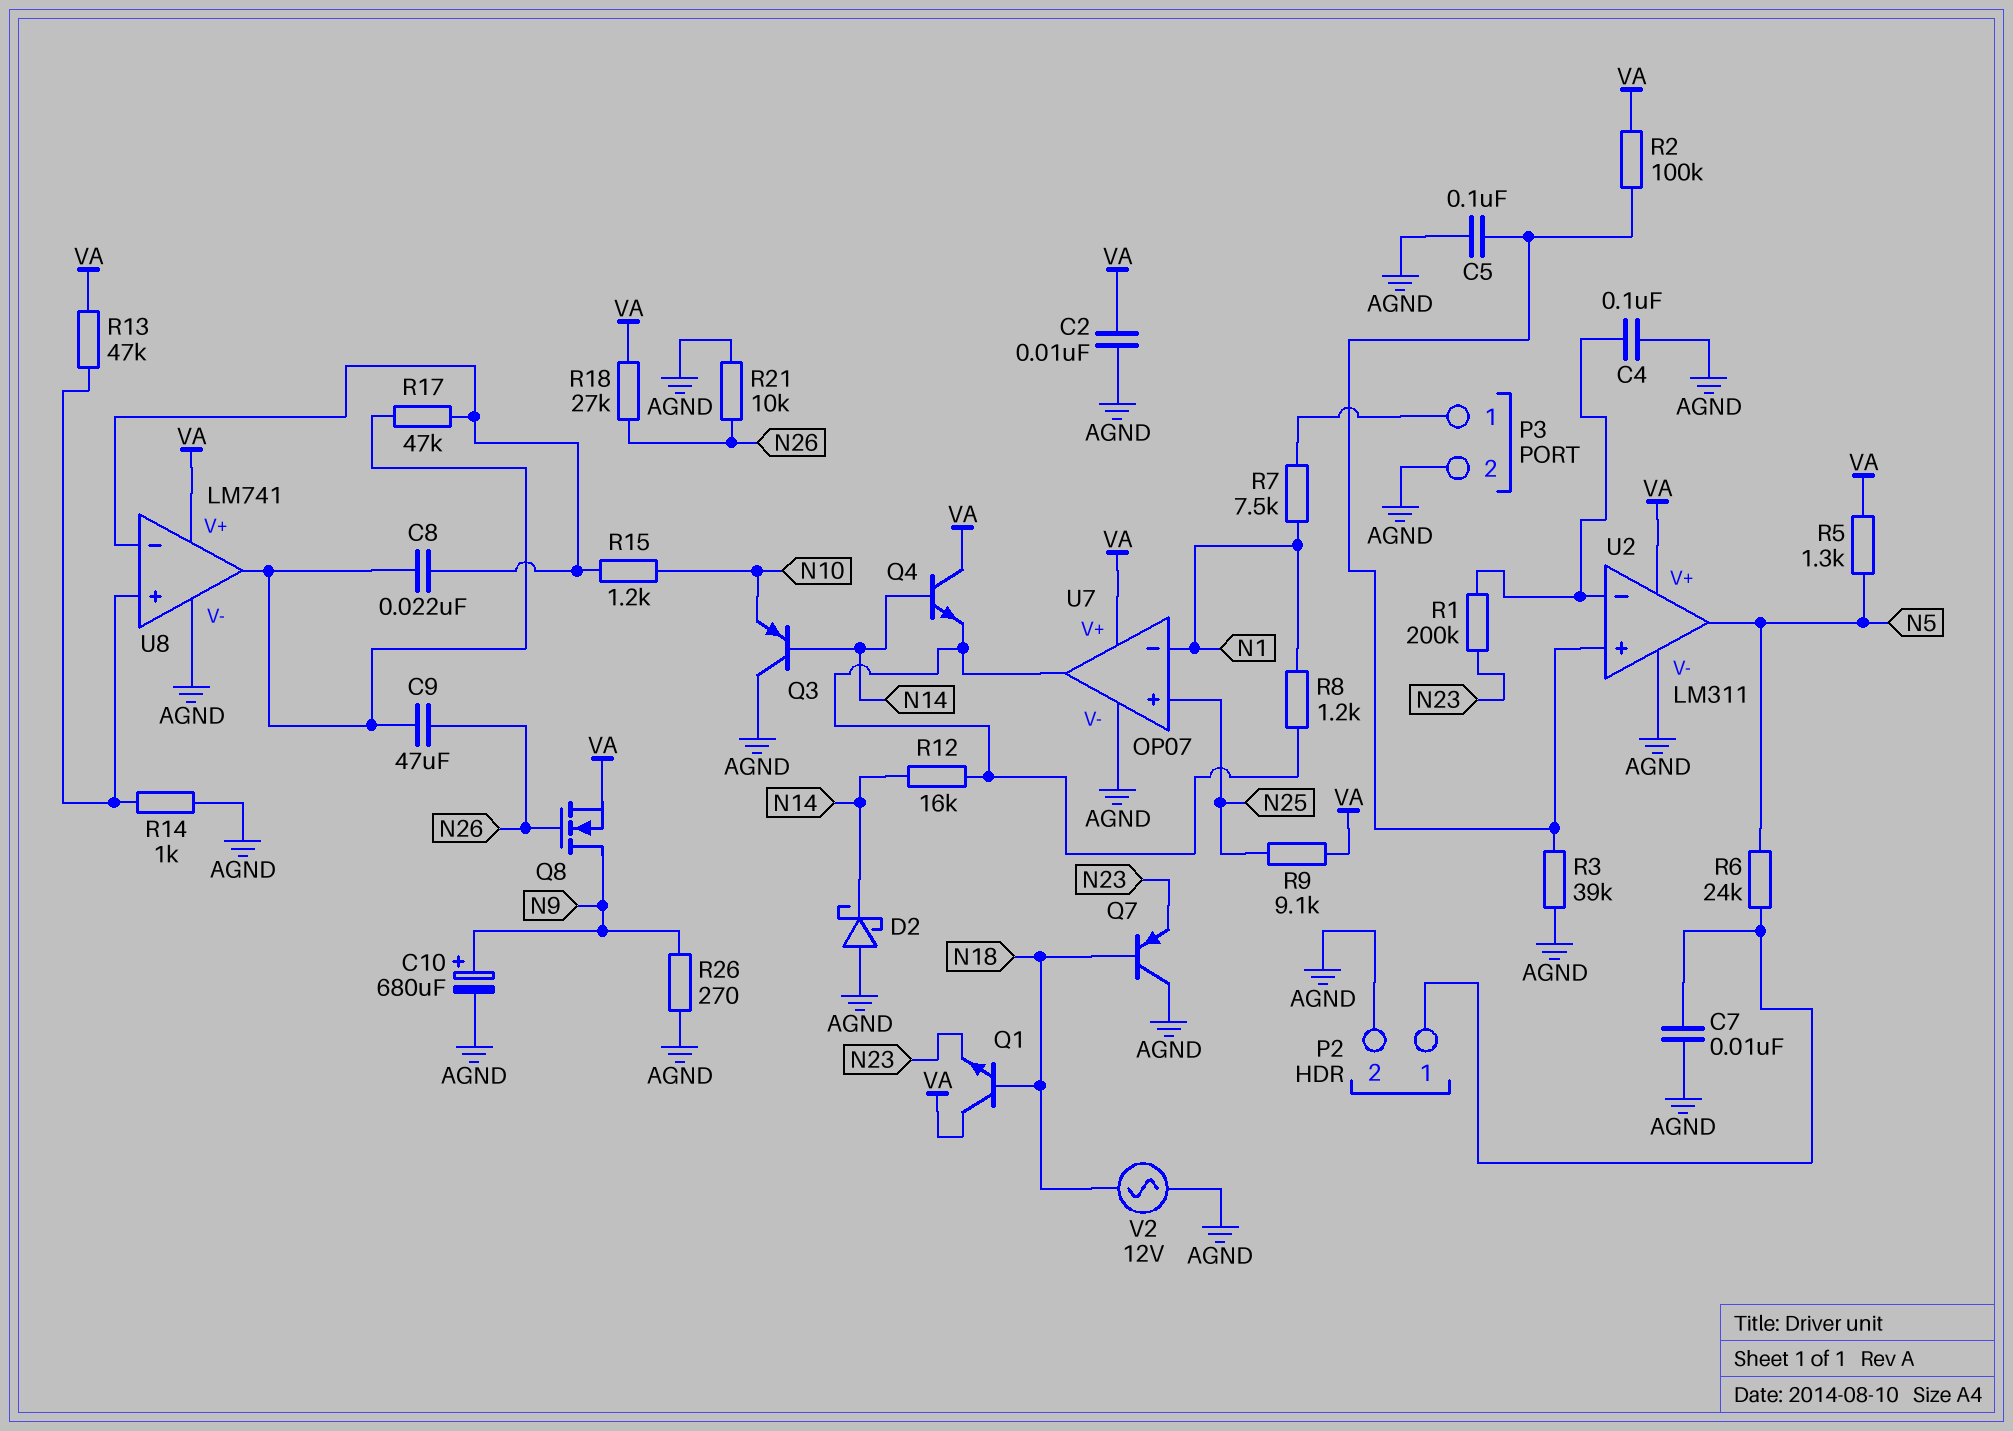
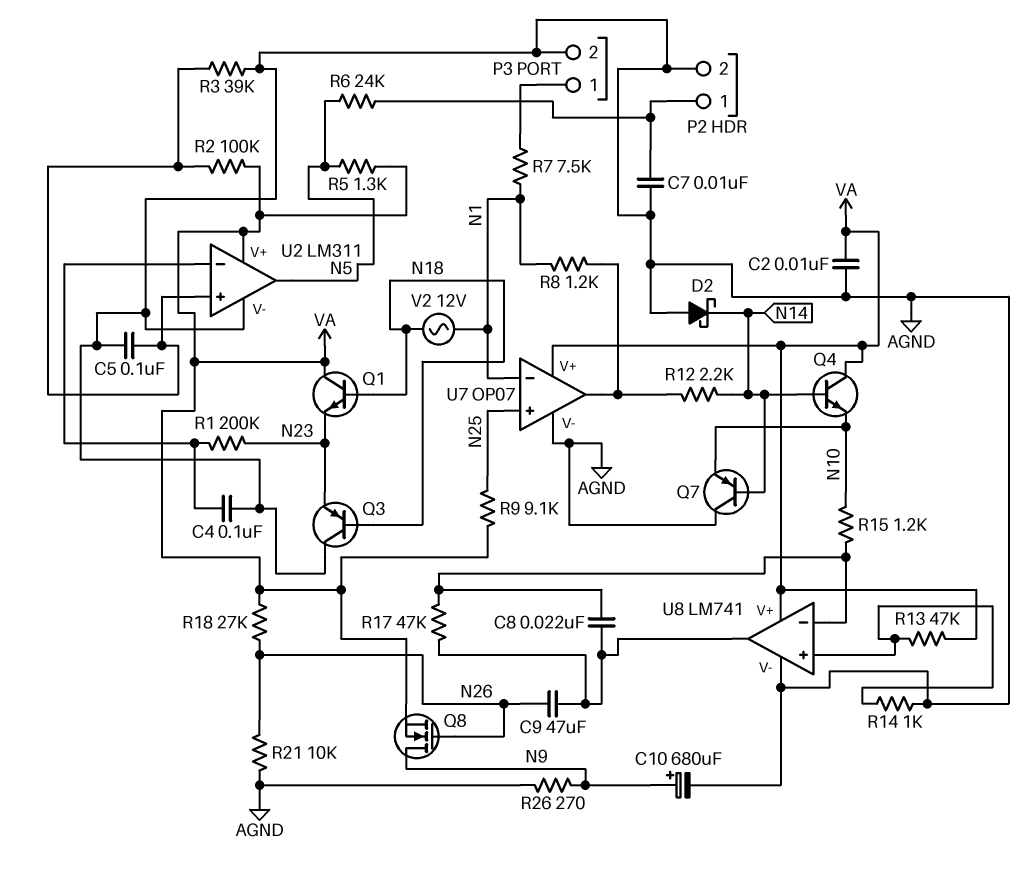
Q3: PNP (B N14, C AGND, E N10) -> PNP (B N18, C AGND, E N23)
Q4: NPN (B N14, C VA, E U7/out) -> NPN (B N14, C VA, E N10)
Q7: PNP (B N18, C AGND, E N23) -> PNP (B N14, C AGND, E N10)
R12: 16k (N14, U7/out) -> 2.2k (N14, U7/out)
V2: AC 12V (AGND, N18) -> AC 12V (N1, N18)

